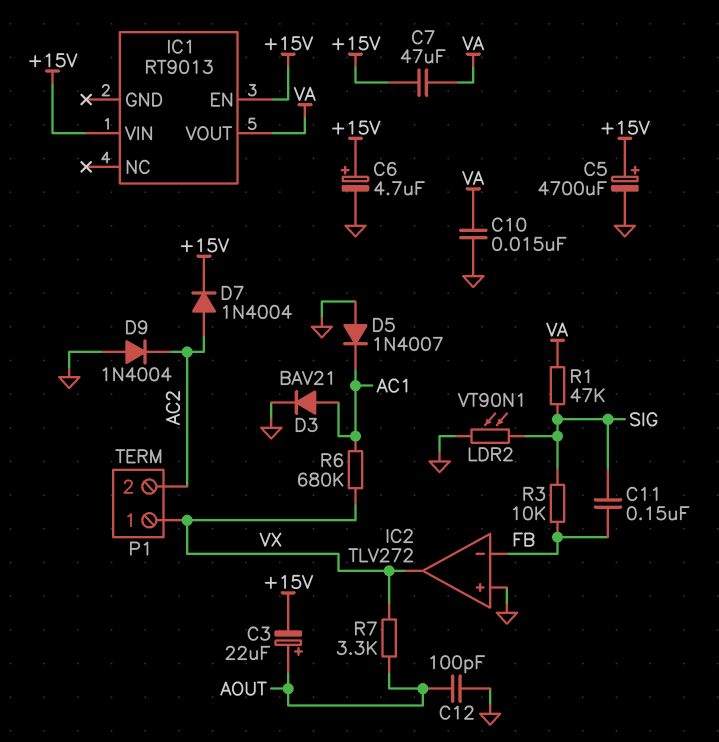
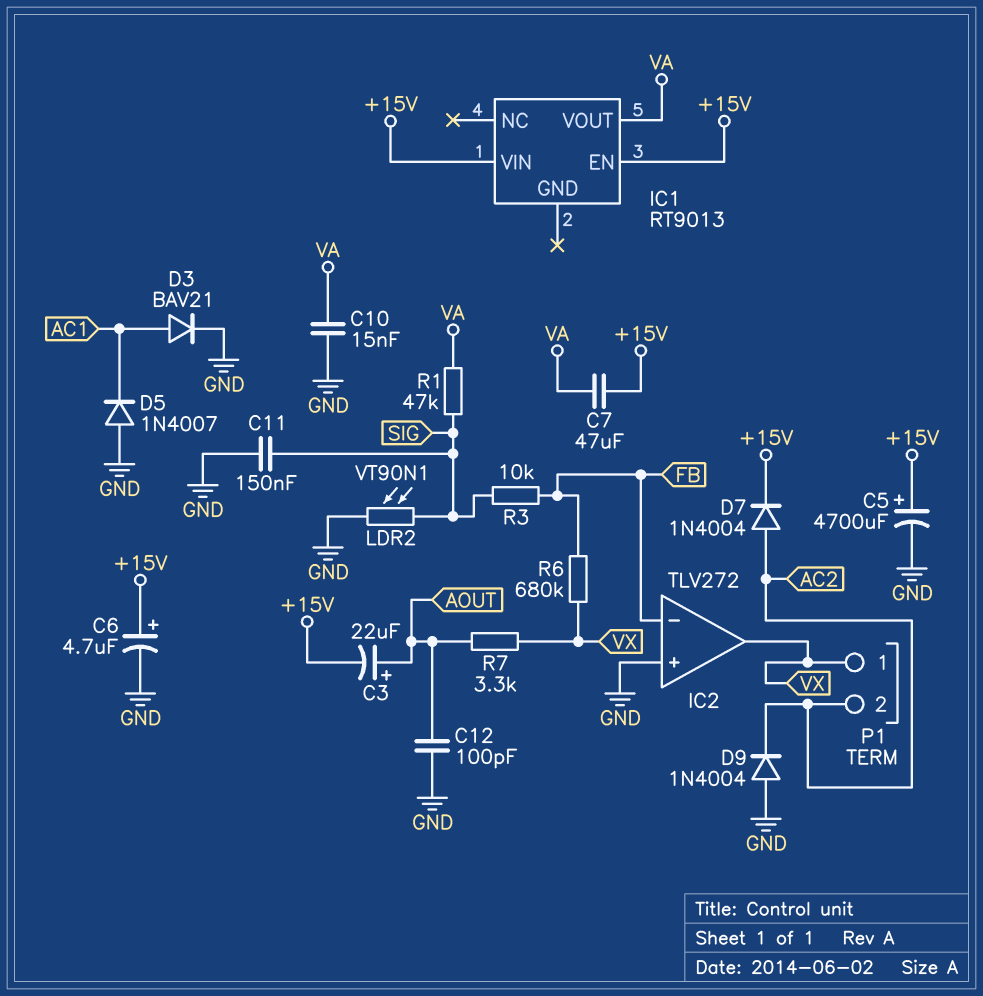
C11: 150nF (FB, SIG) -> 150nF (GND, SIG)
R6: 680k (AC1, VX) -> 680k (FB, VX)

